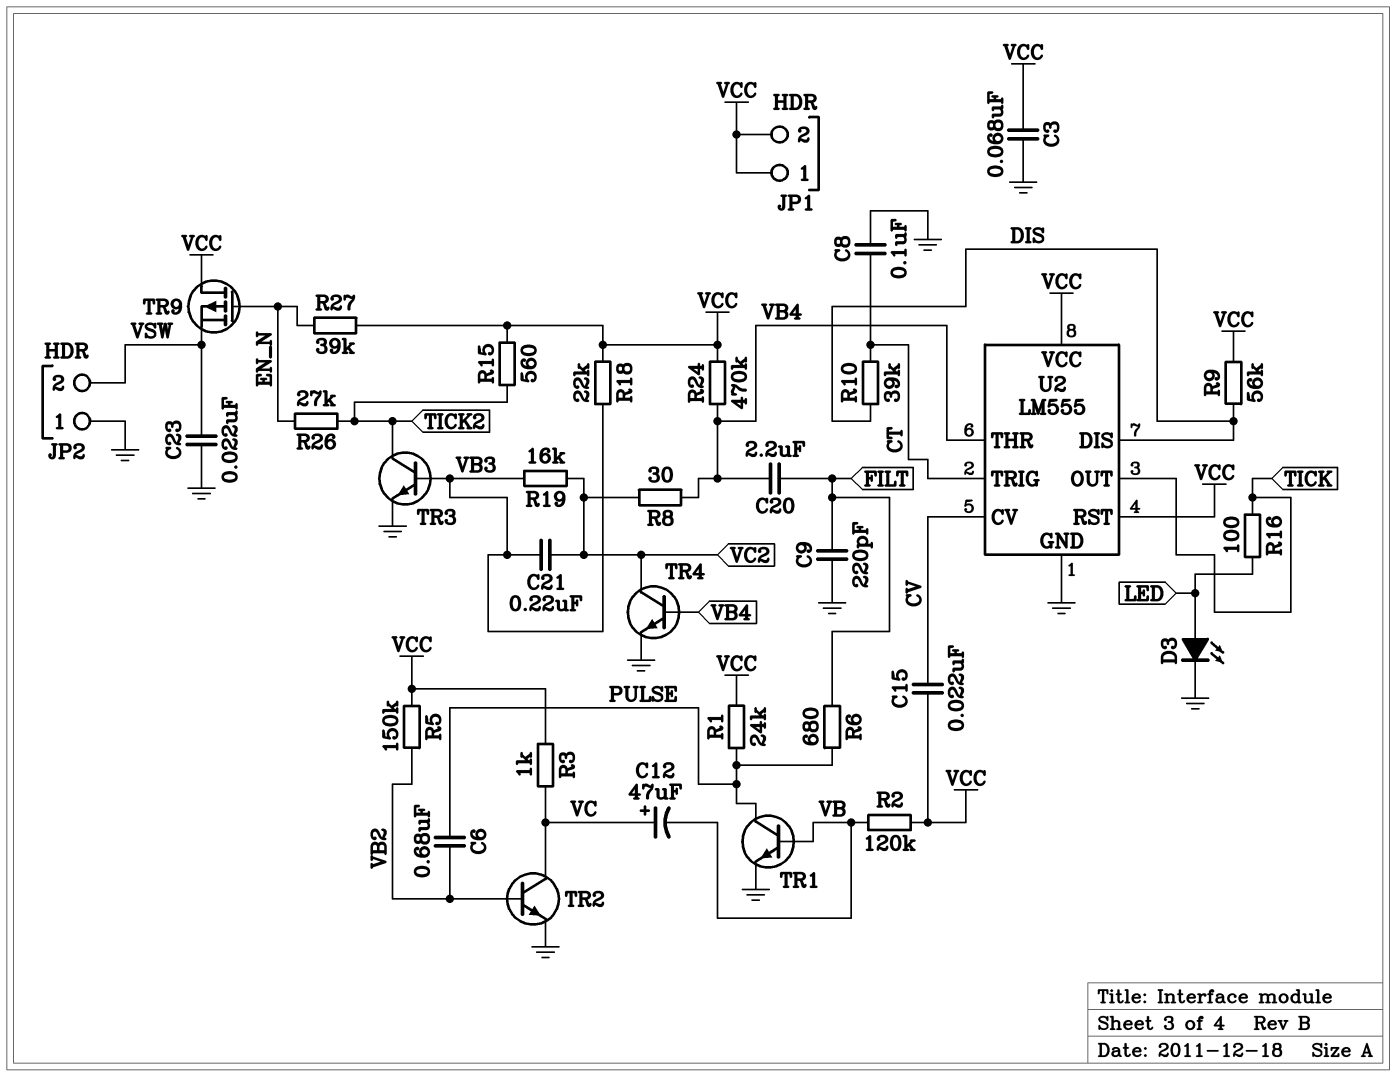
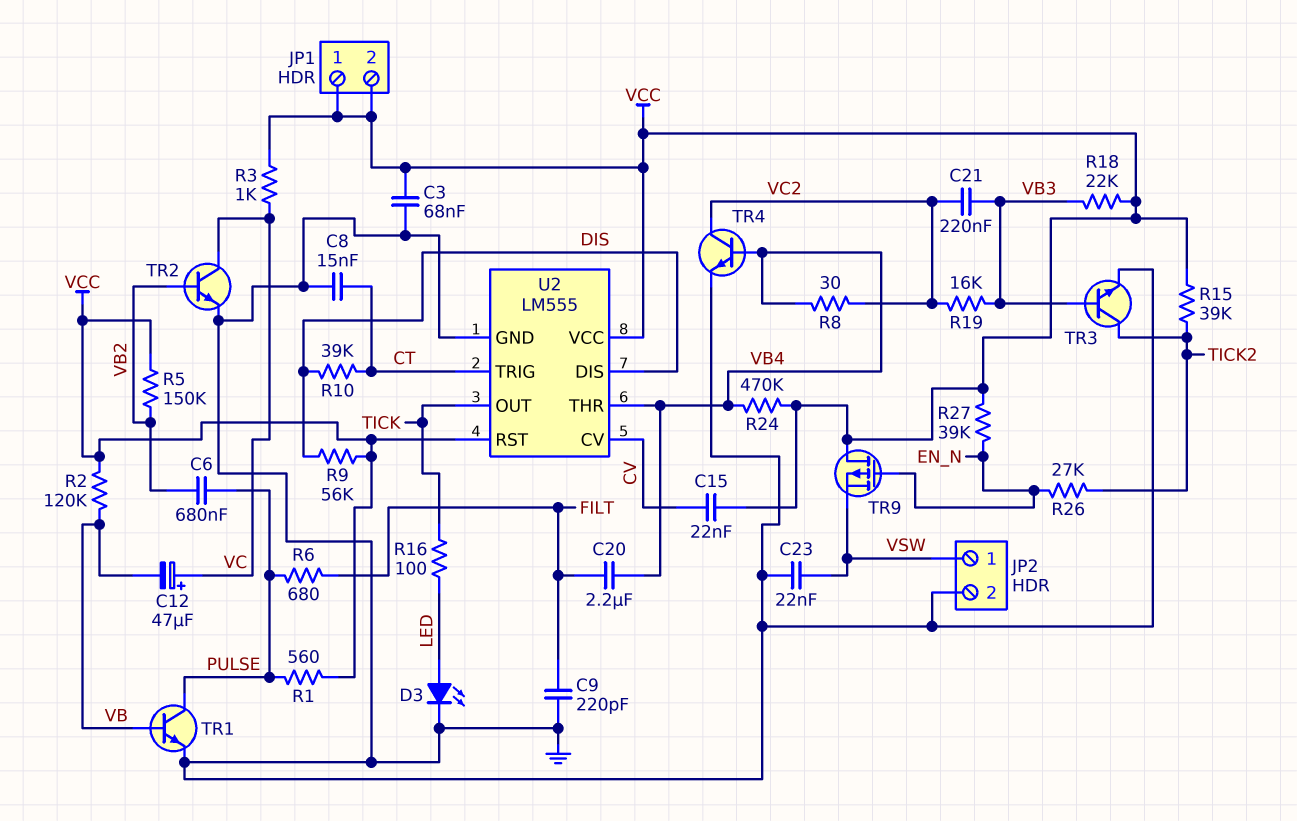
C8: 100nF (CT, GND) -> 15nF (CT, GND)
JP2 pin 1: GND -> VSW
JP2 pin 2: VSW -> GND
R1: 24k (PULSE, VCC) -> 560 (PULSE, VCC)
R15: 560 (TICK2, VCC) -> 39k (TICK2, VCC)

